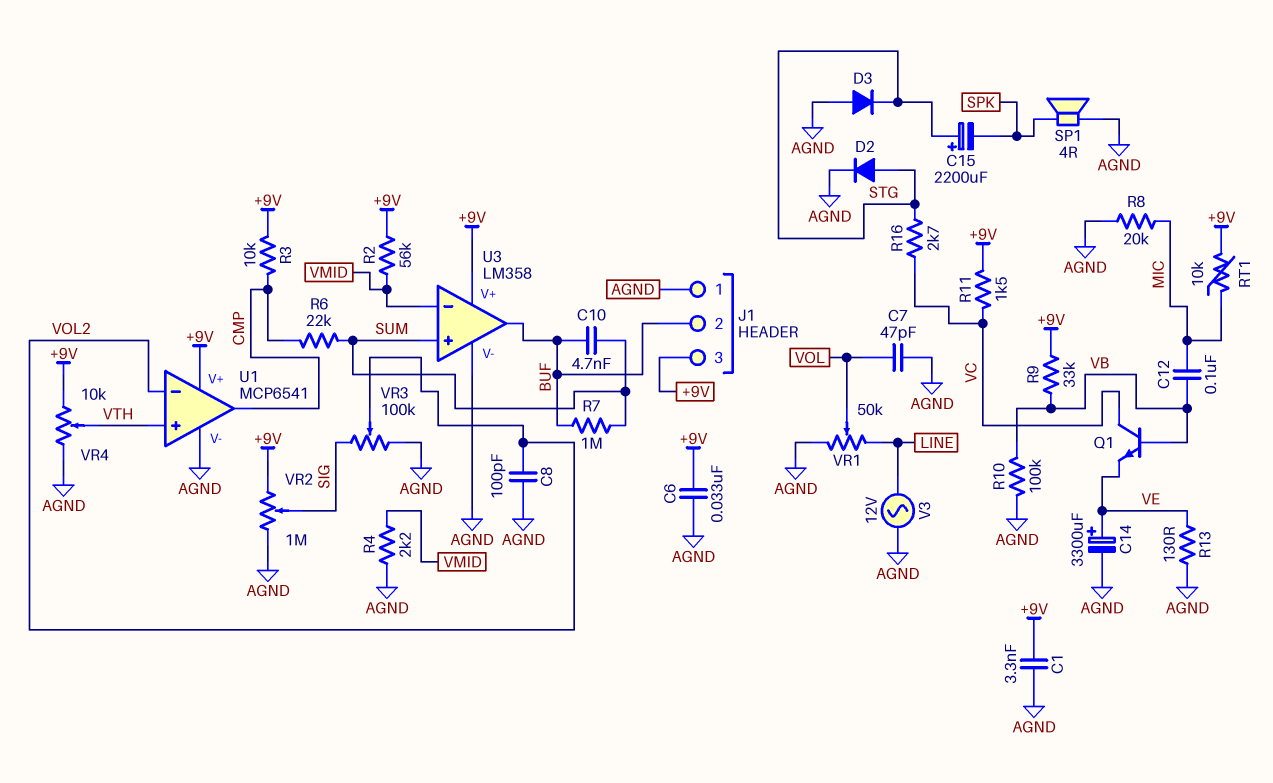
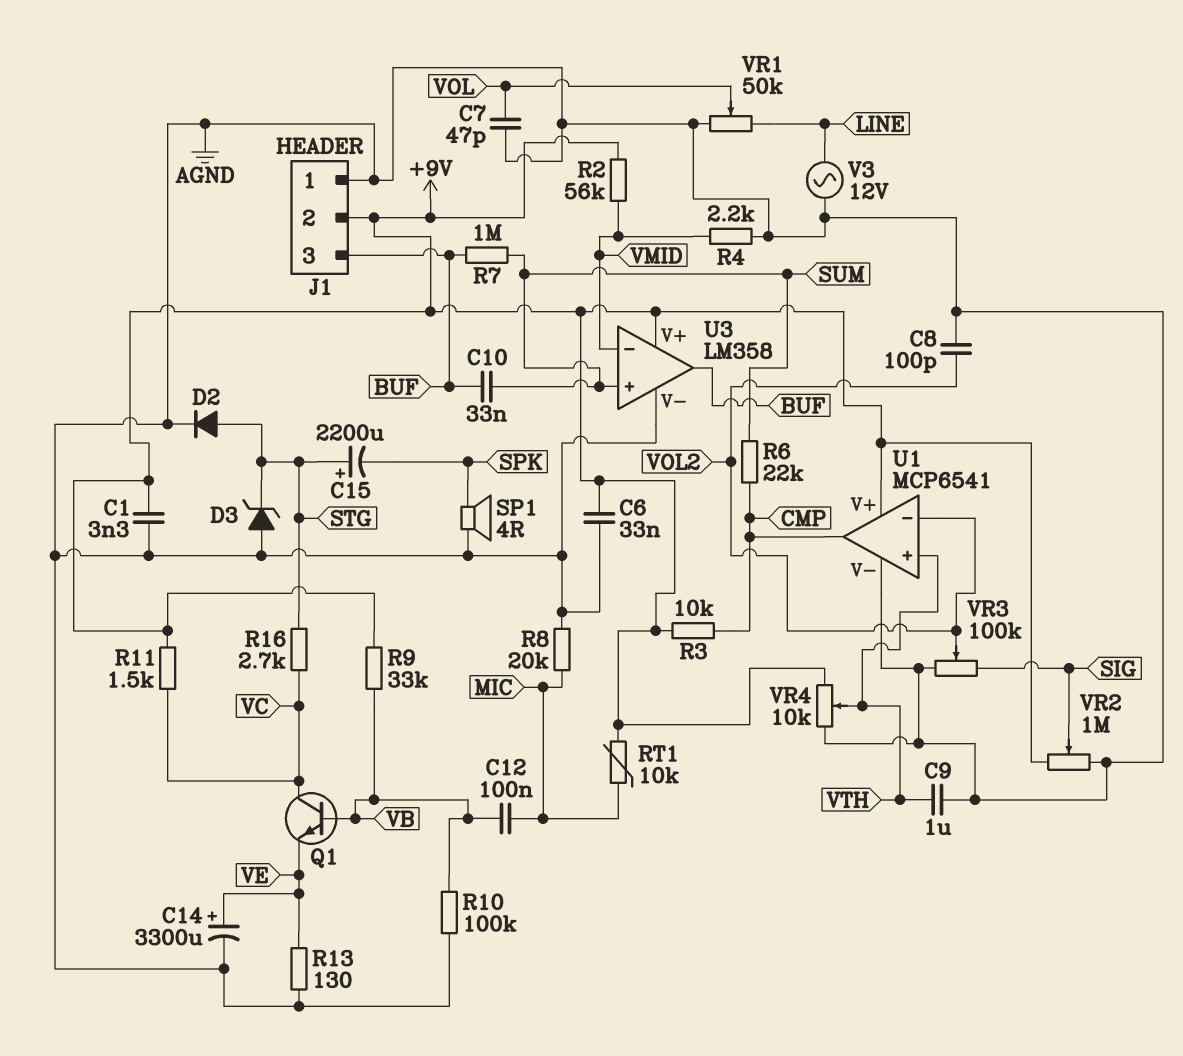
C9: none -> 1uF (AGND, VTH)
C10: 4.7nF (BUF, SUM) -> 33nF (BUF, SUM)
D3: diode (A AGND, K STG) -> zener (A AGND, K STG)
J1 pin 2: BUF -> +9V
J1 pin 3: +9V -> BUF

